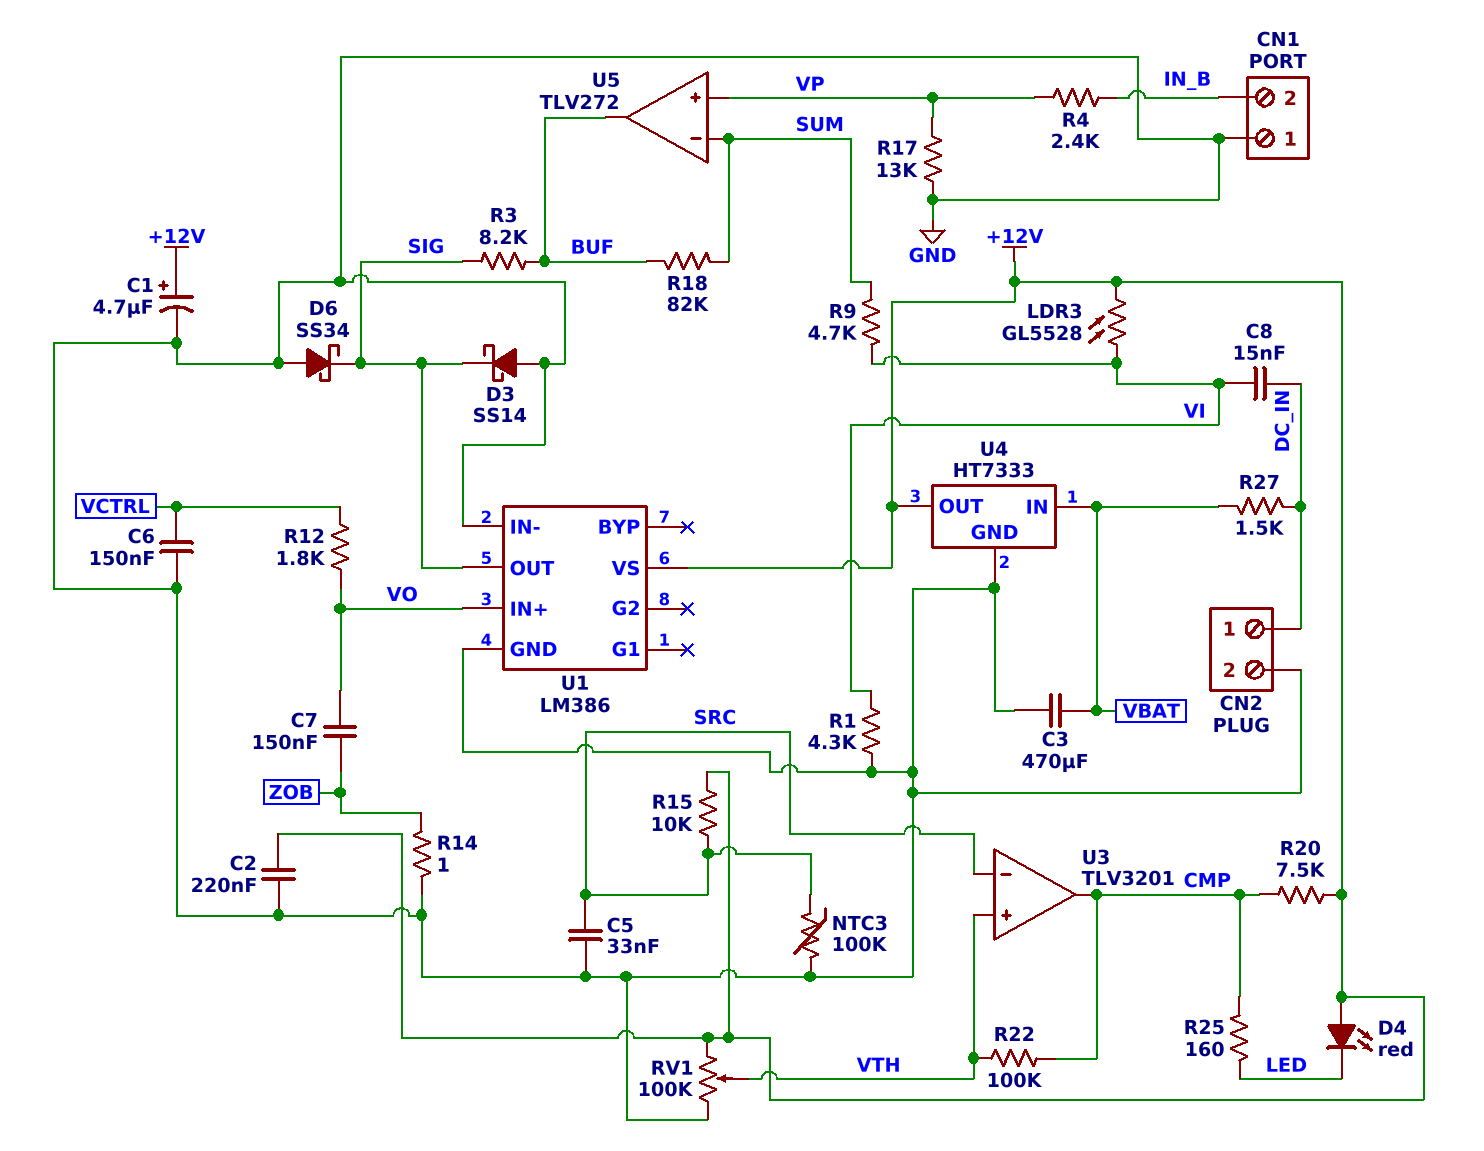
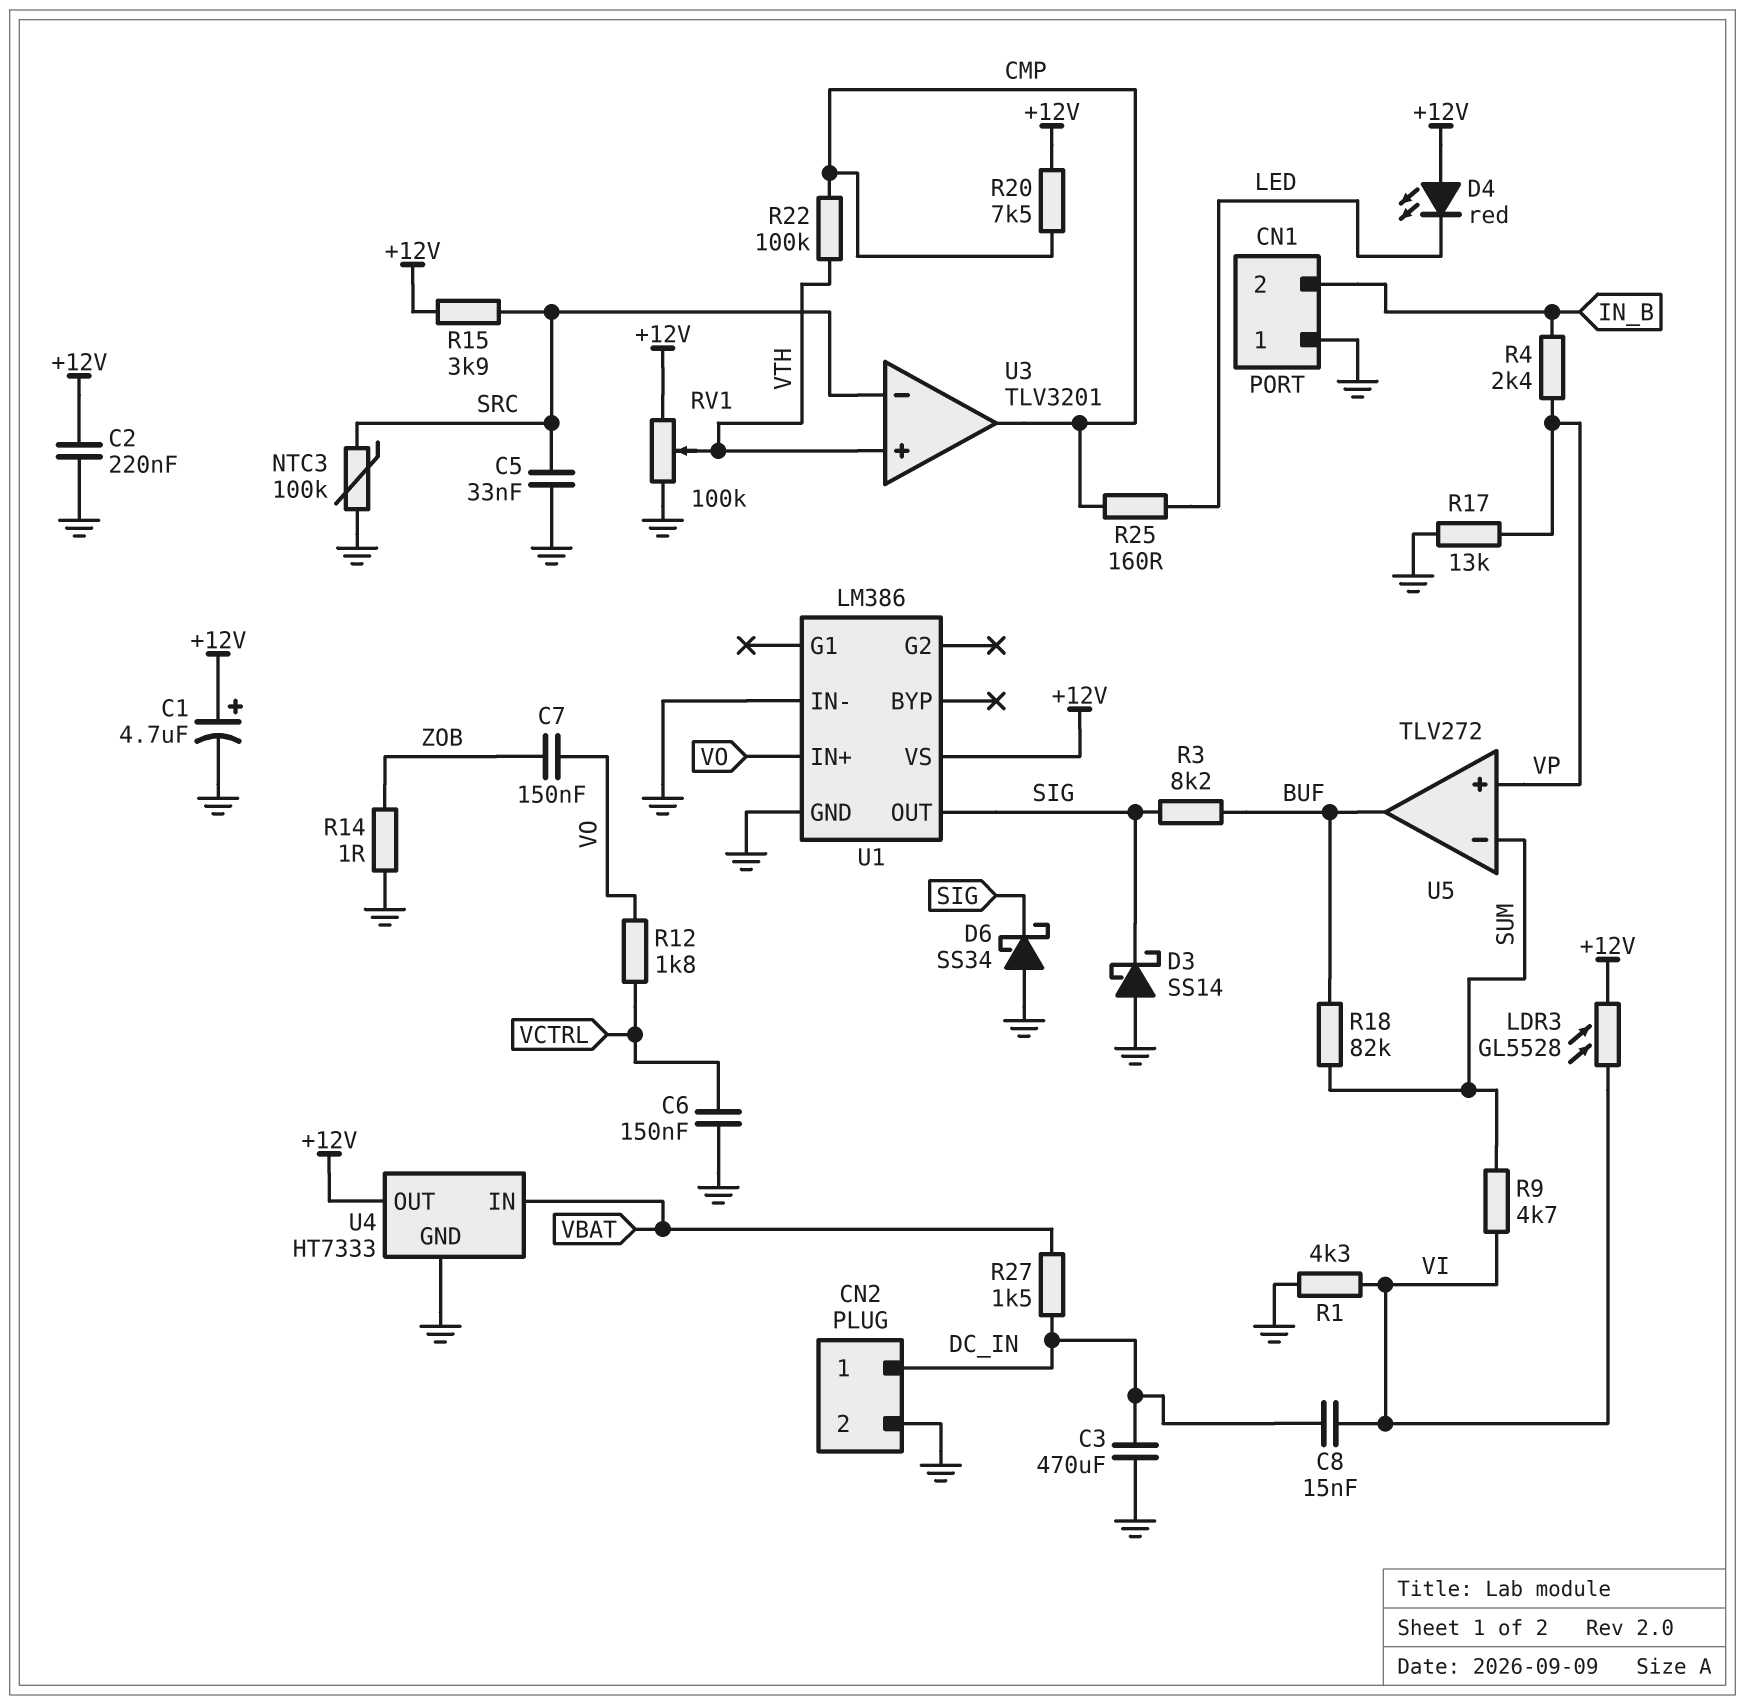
C3: 470uF (GND, VBAT) -> 470uF (DC_IN, GND)
R15: 10k (+12V, SRC) -> 3.9k (+12V, SRC)

